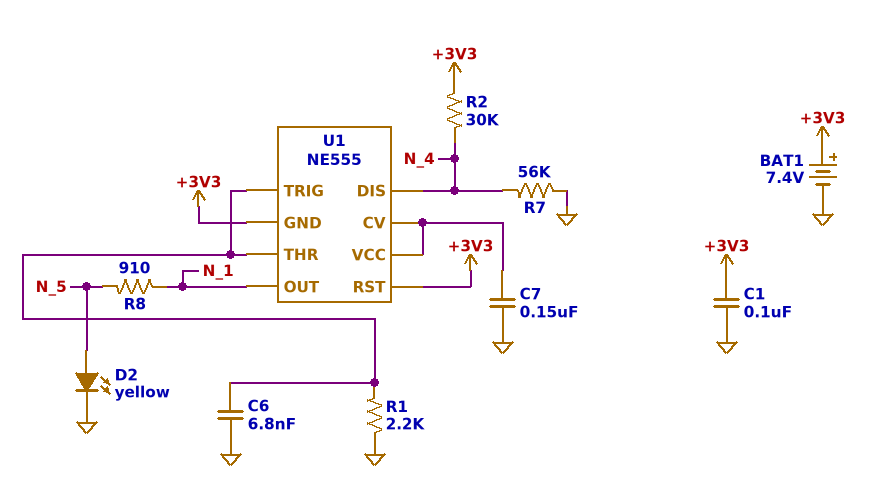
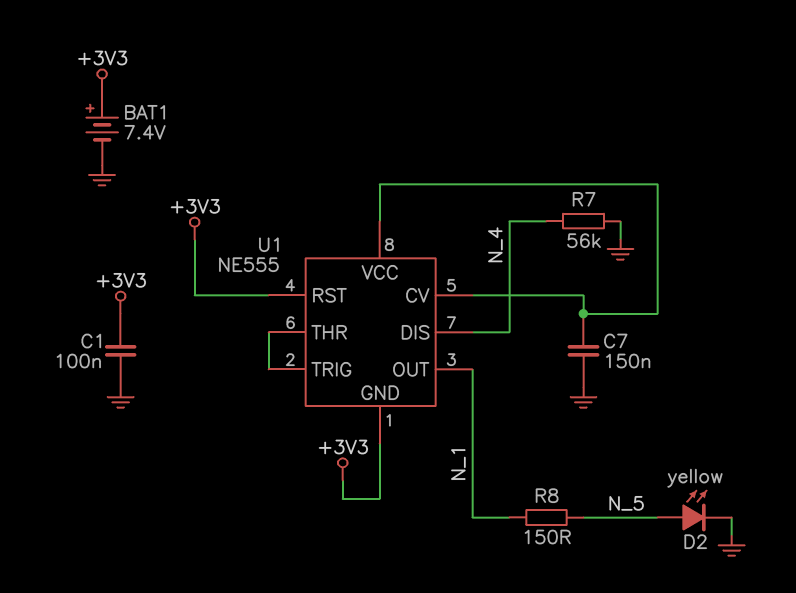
C6: 6.8nF (GND, U1/THR) -> none
R1: 2.2k (GND, U1/THR) -> none
R2: 30k (+3V3, N_4) -> none
R8: 910 (N_1, N_5) -> 150 (N_1, N_5)

